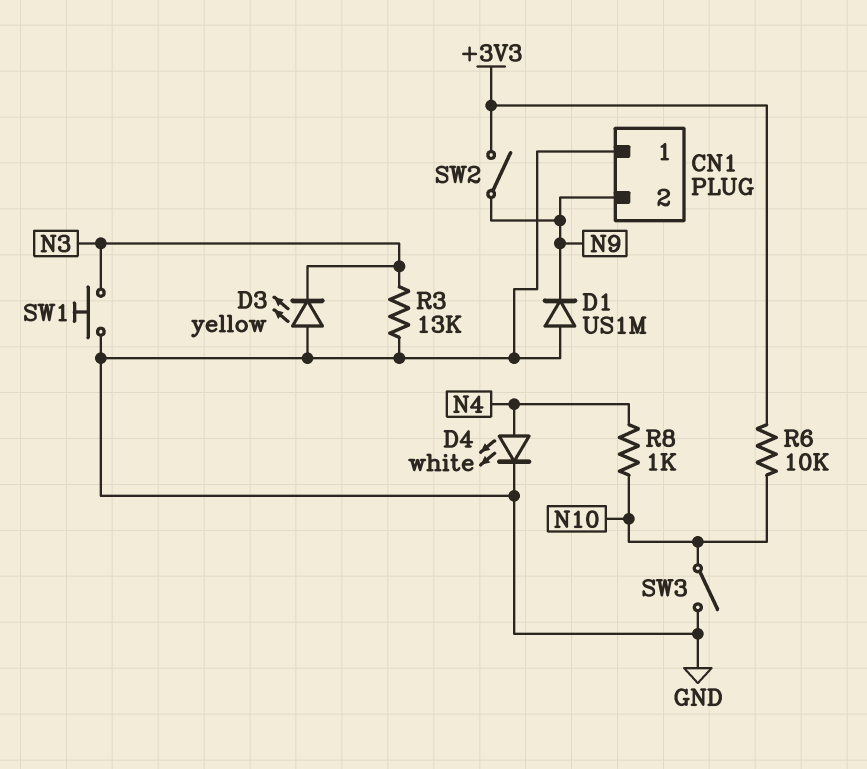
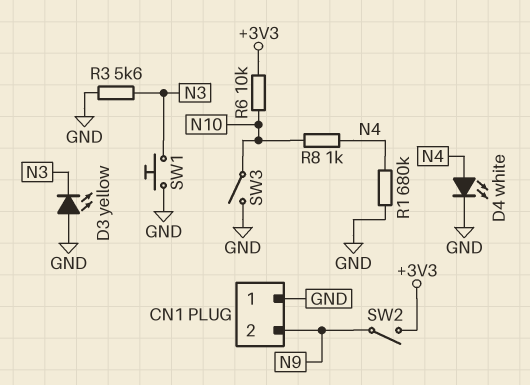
D1: diode US1M (A GND, K N9) -> none
R1: none -> 680k (GND, N4)
R3: 13k (GND, N3) -> 5.6k (GND, N3)

